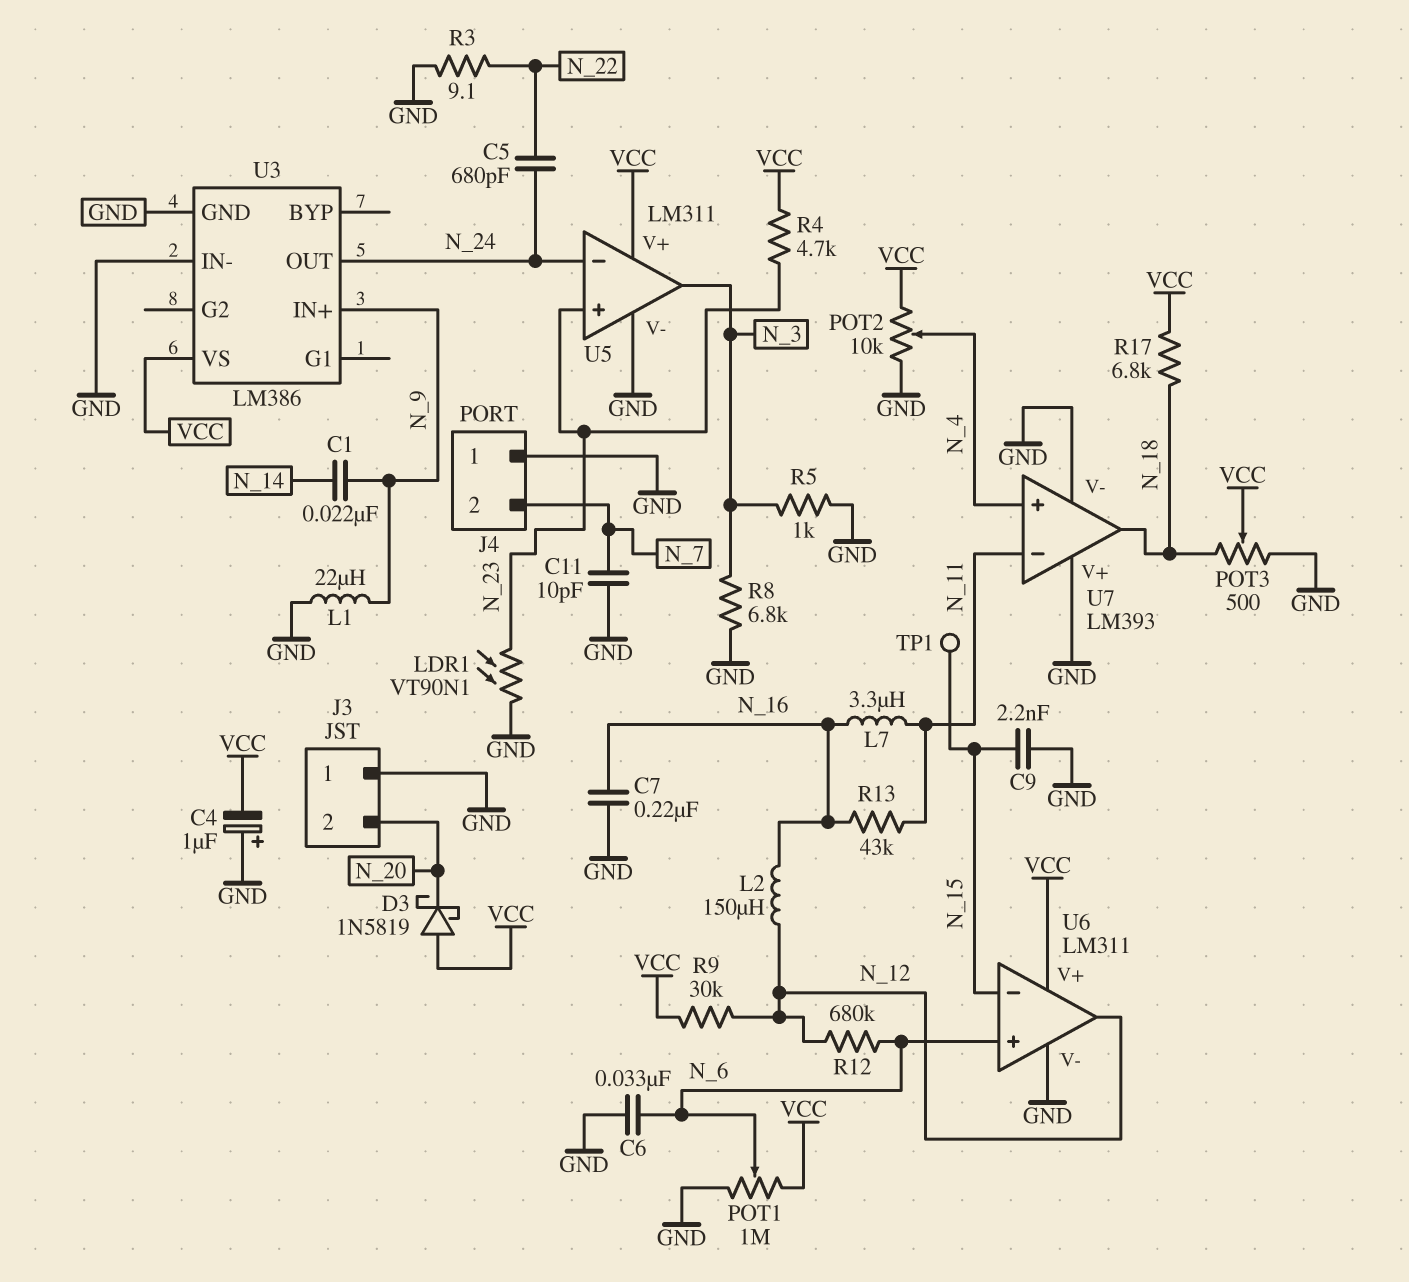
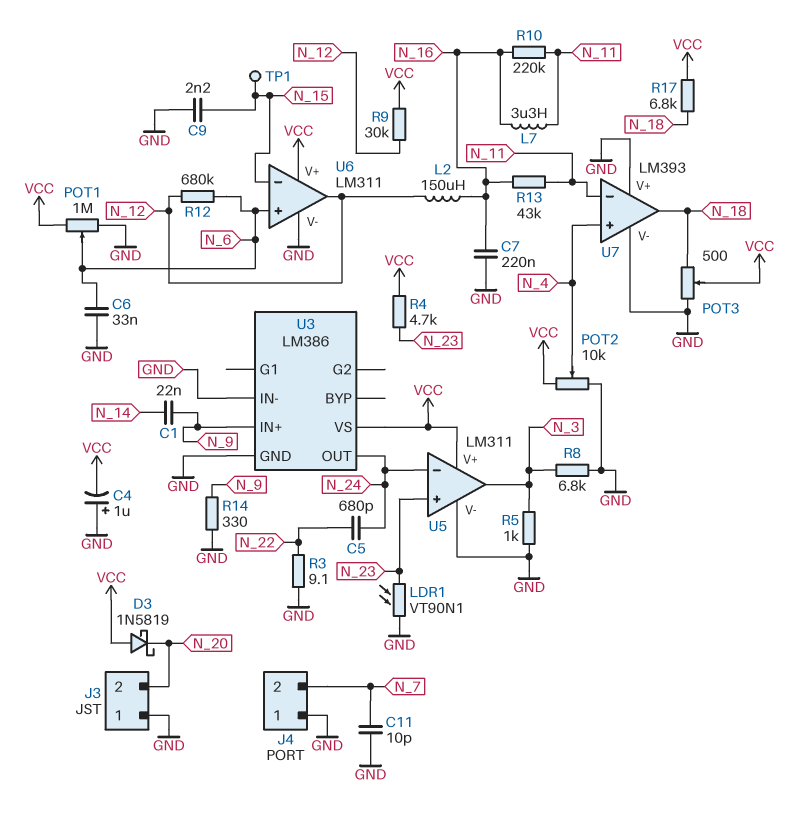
L1: 22uH (GND, N_9) -> none
R10: none -> 220k (N_11, N_16)
R14: none -> 330 (GND, N_9)

